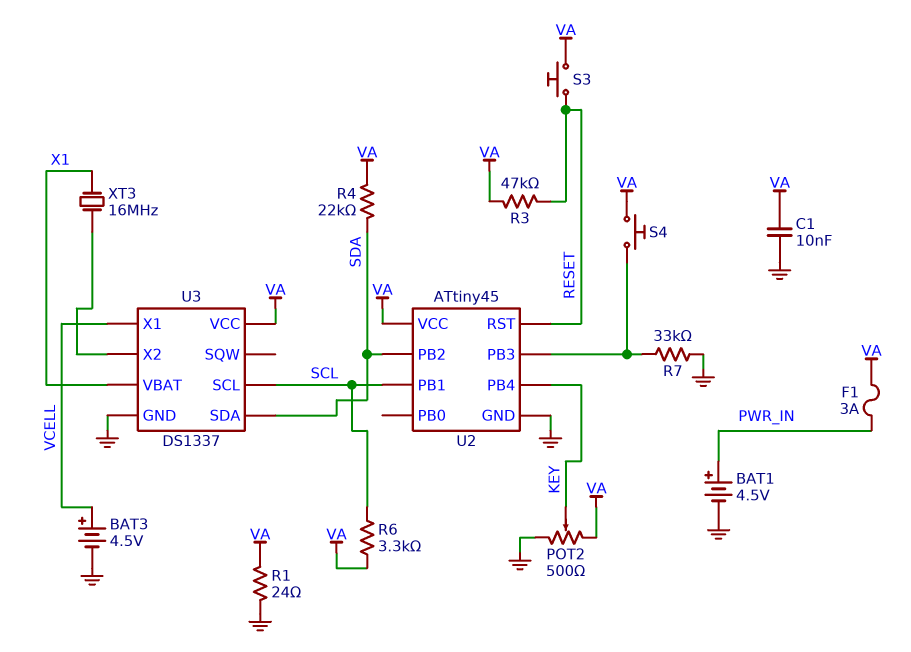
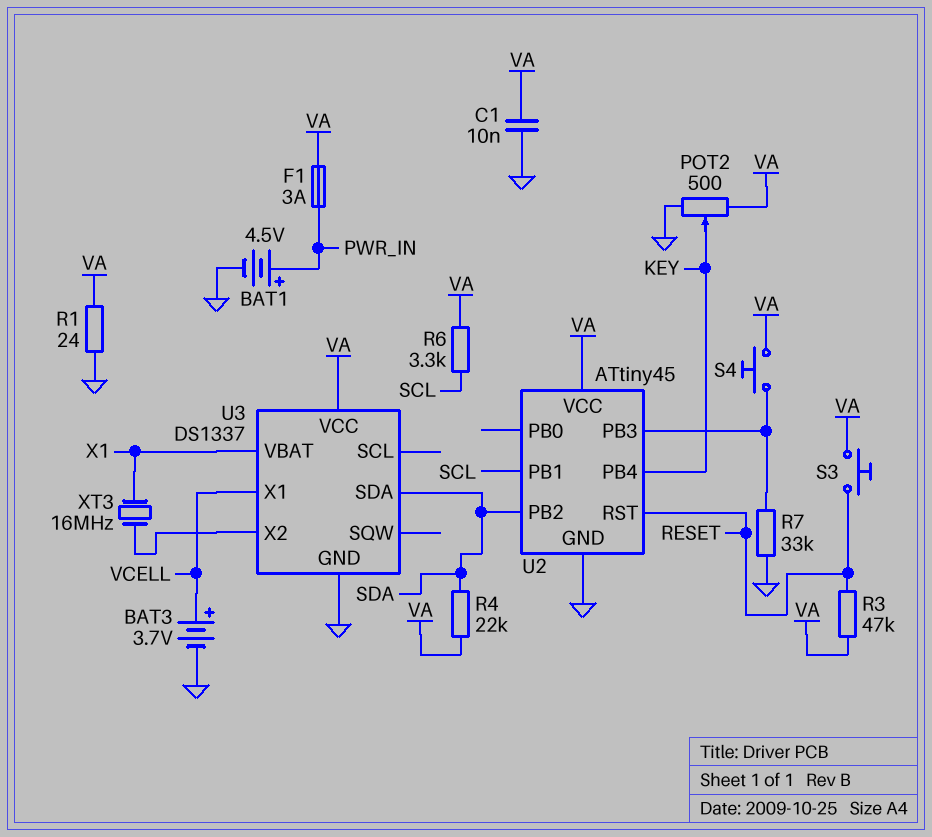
BAT3: 4.5V (plus VCELL, minus GND) -> 3.7V (plus VCELL, minus GND)
U3 pin SCL: SCL -> none

